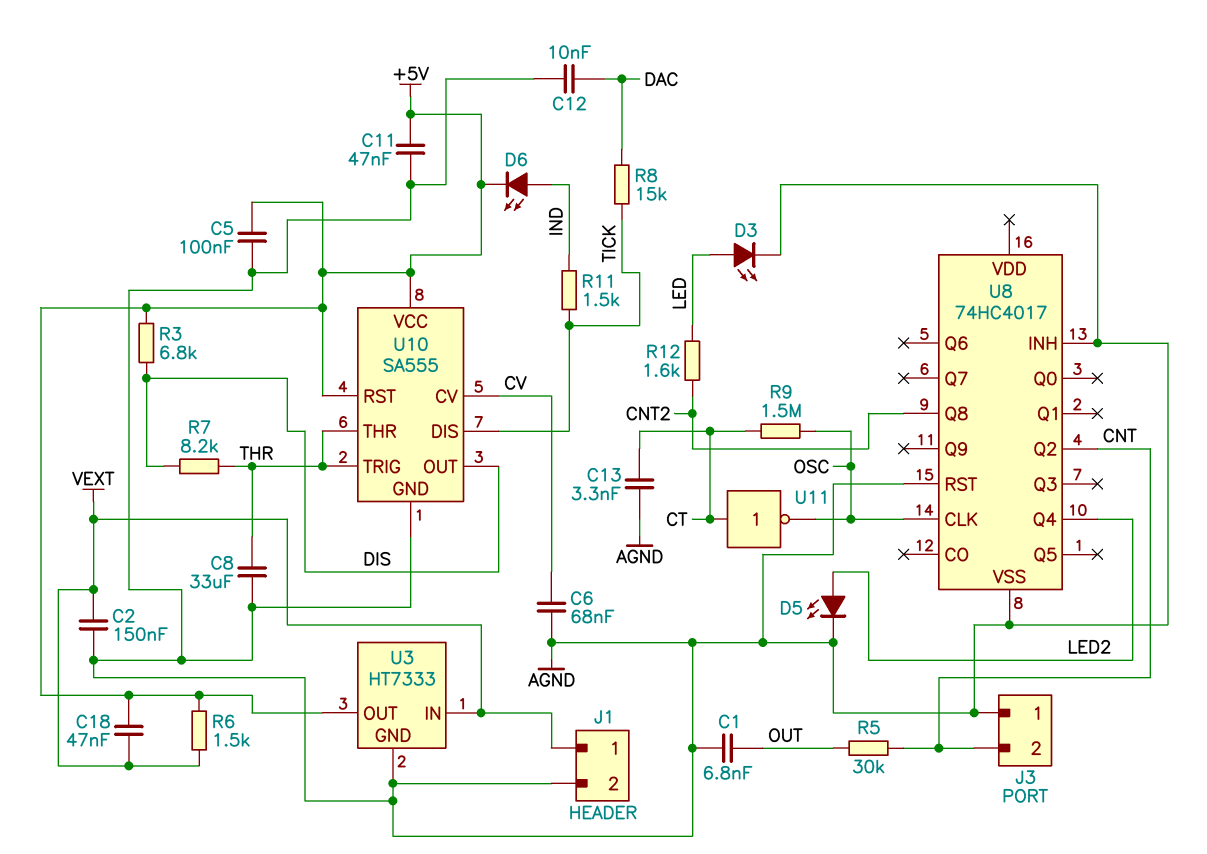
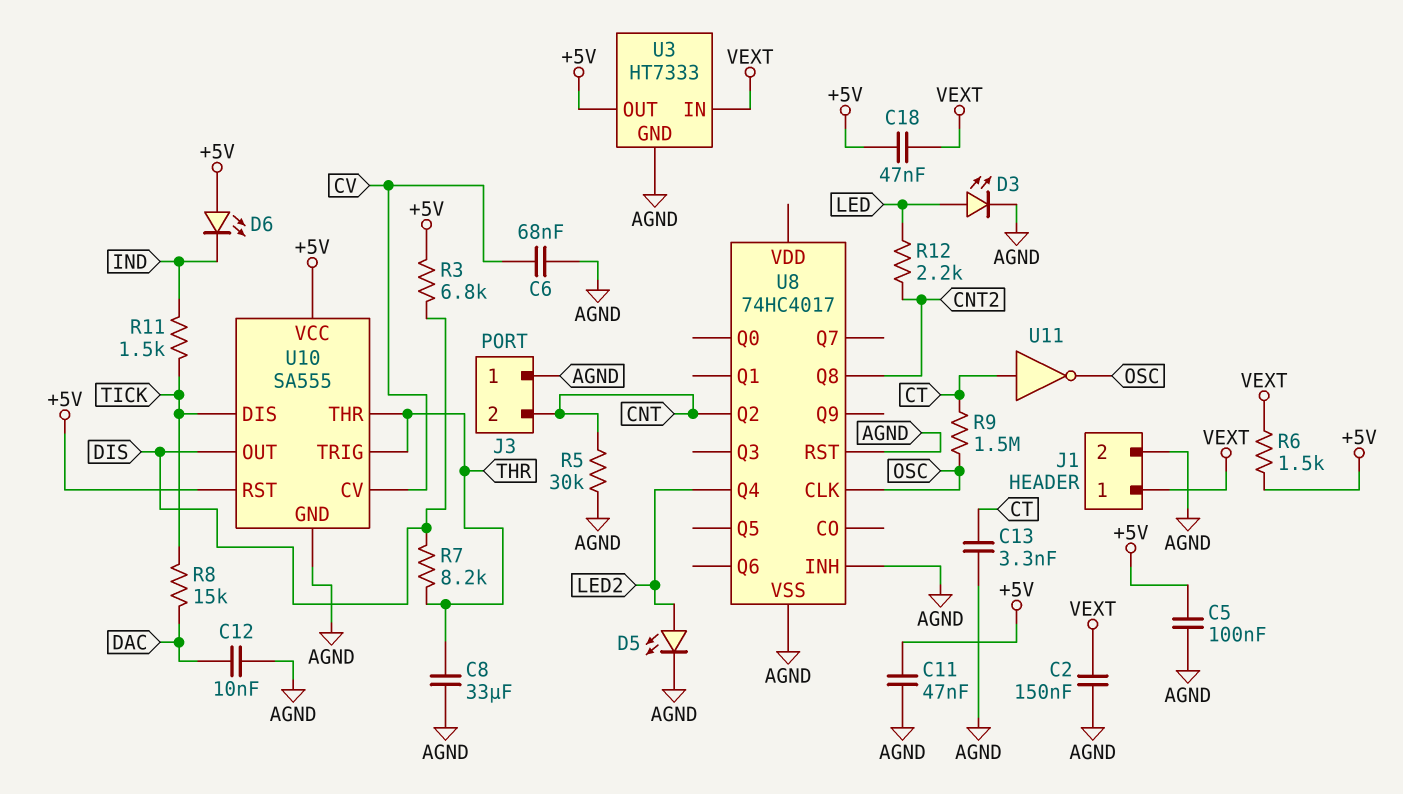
C1: 6.8nF (AGND, OUT) -> none
D6: LED (A IND, K +5V) -> LED (A +5V, K IND)
R5: 30k (CNT, OUT) -> 30k (AGND, CNT)
R12: 1.6k (CNT2, LED) -> 2.2k (CNT2, LED)

